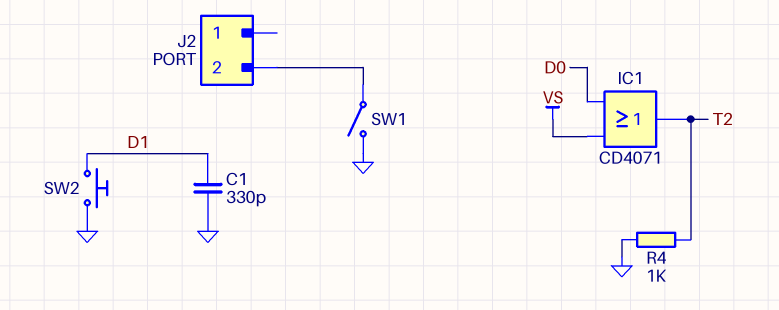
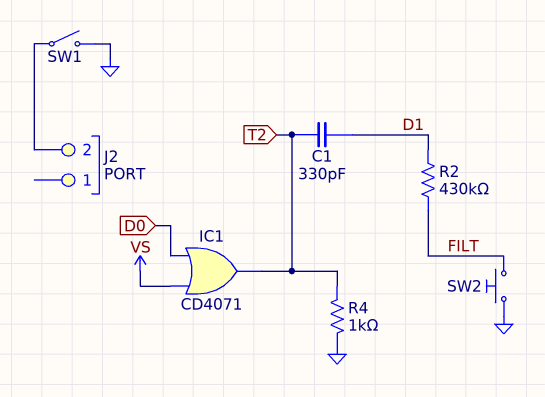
C1: 330pF (D1, GND) -> 330pF (D1, T2)
R2: none -> 430k (D1, FILT)
SW2: button (D1, GND) -> button (FILT, GND)

